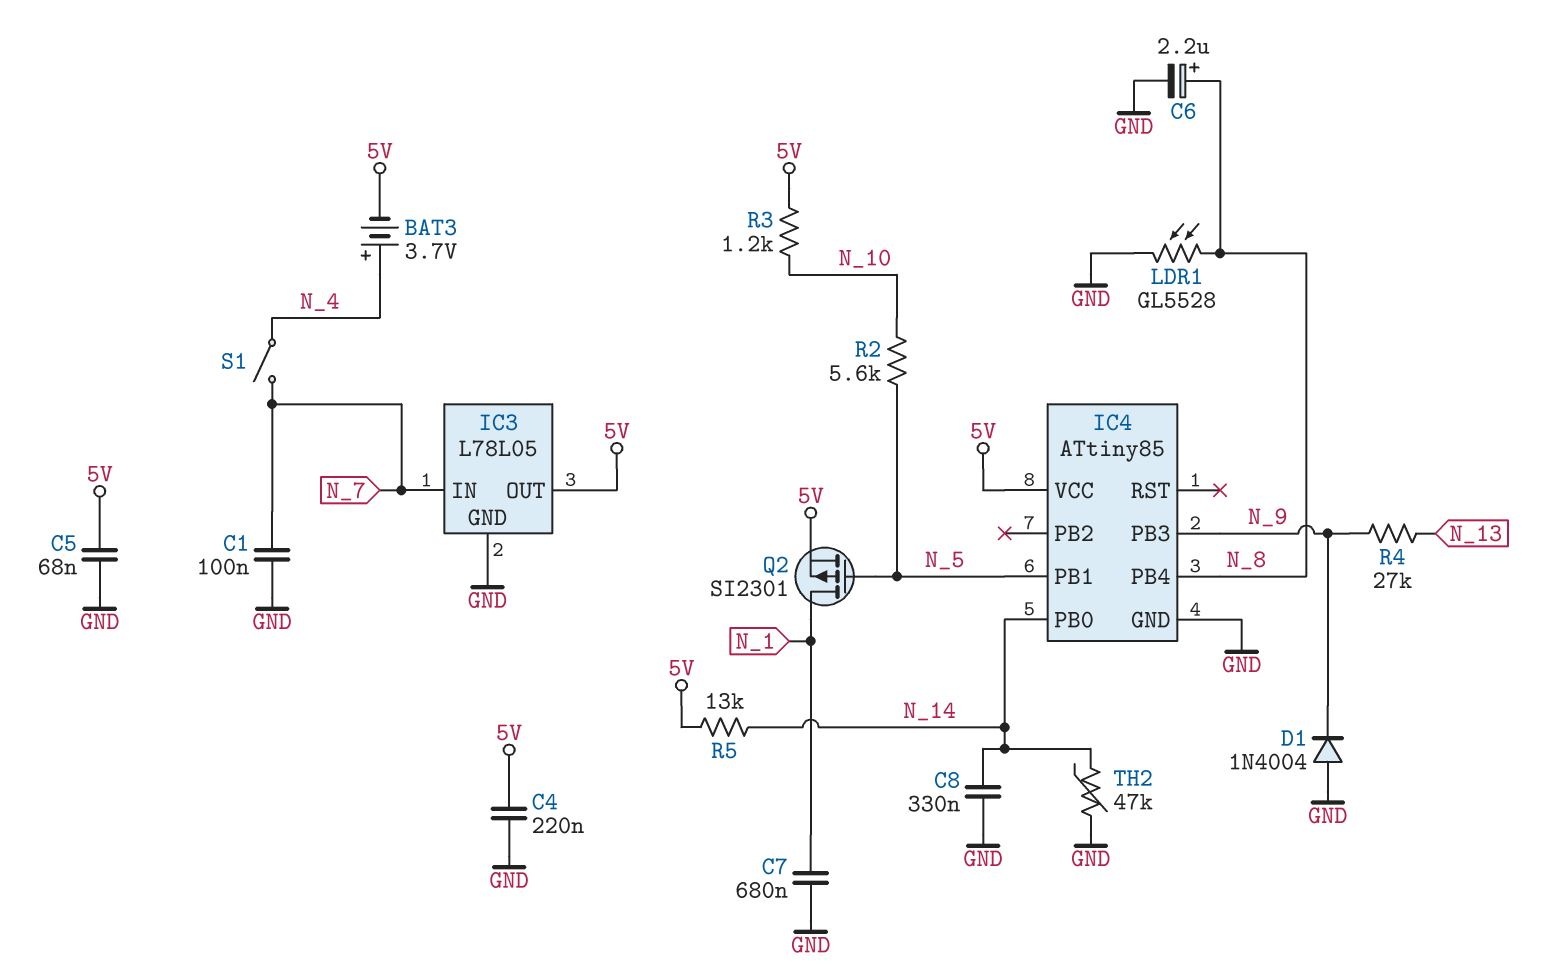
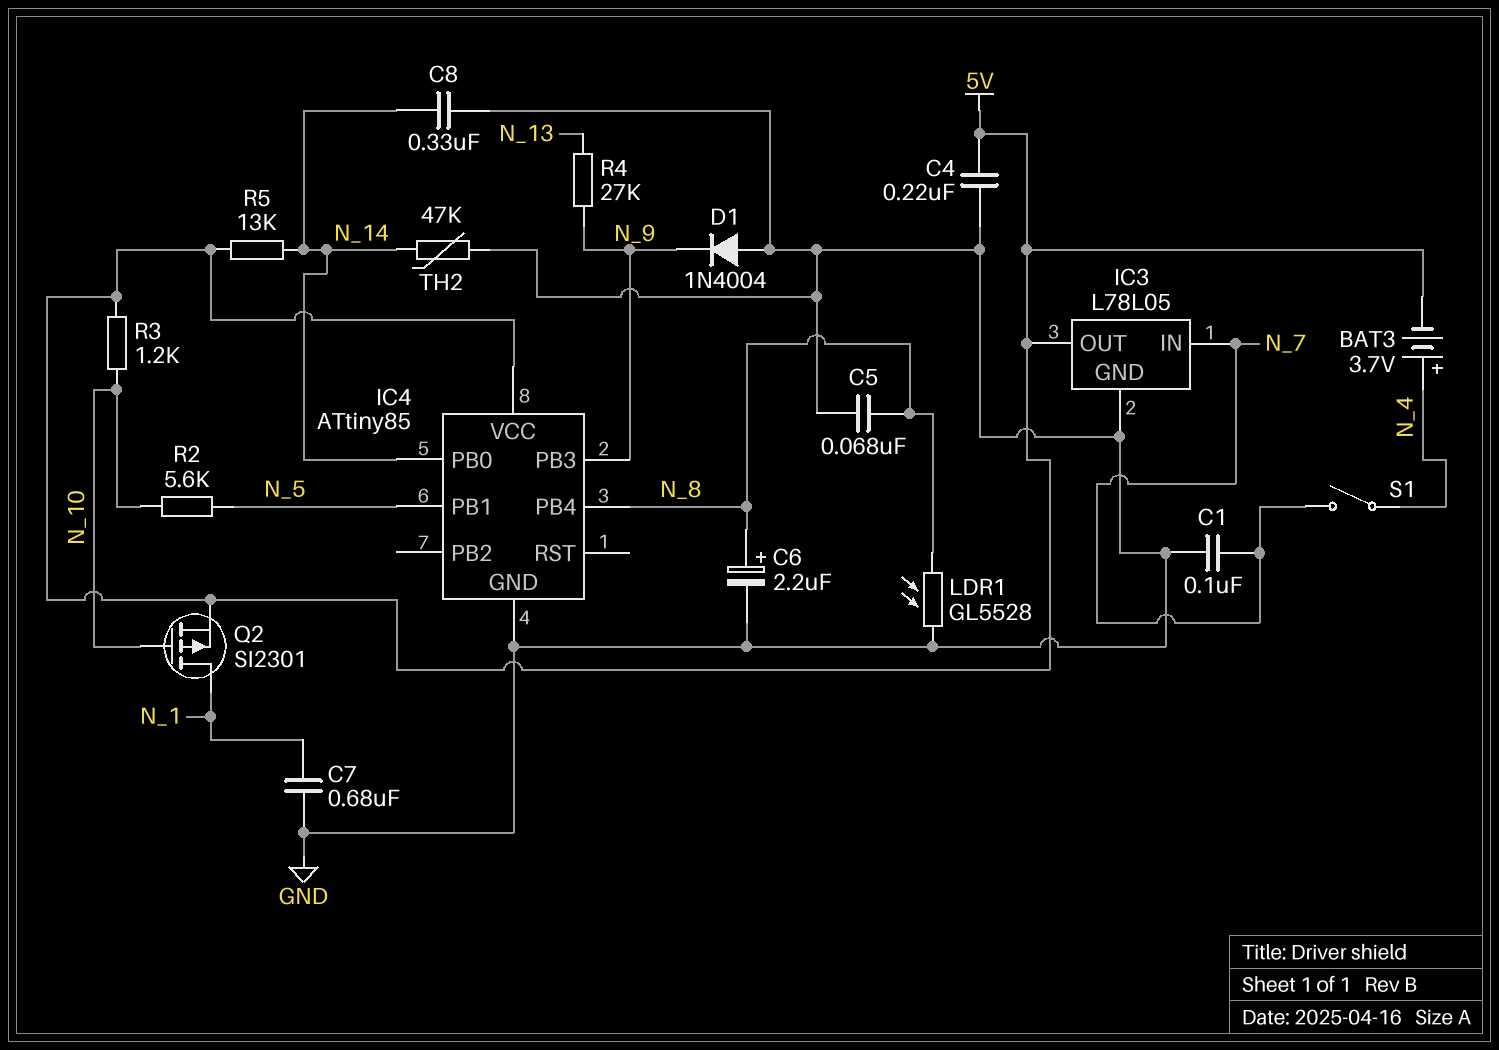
C5: 68nF (5V, GND) -> 68nF (GND, N_8)
Q2: PMOS SI2301 (G N_5, D N_1, S 5V) -> PMOS SI2301 (G N_10, D N_1, S 5V)

